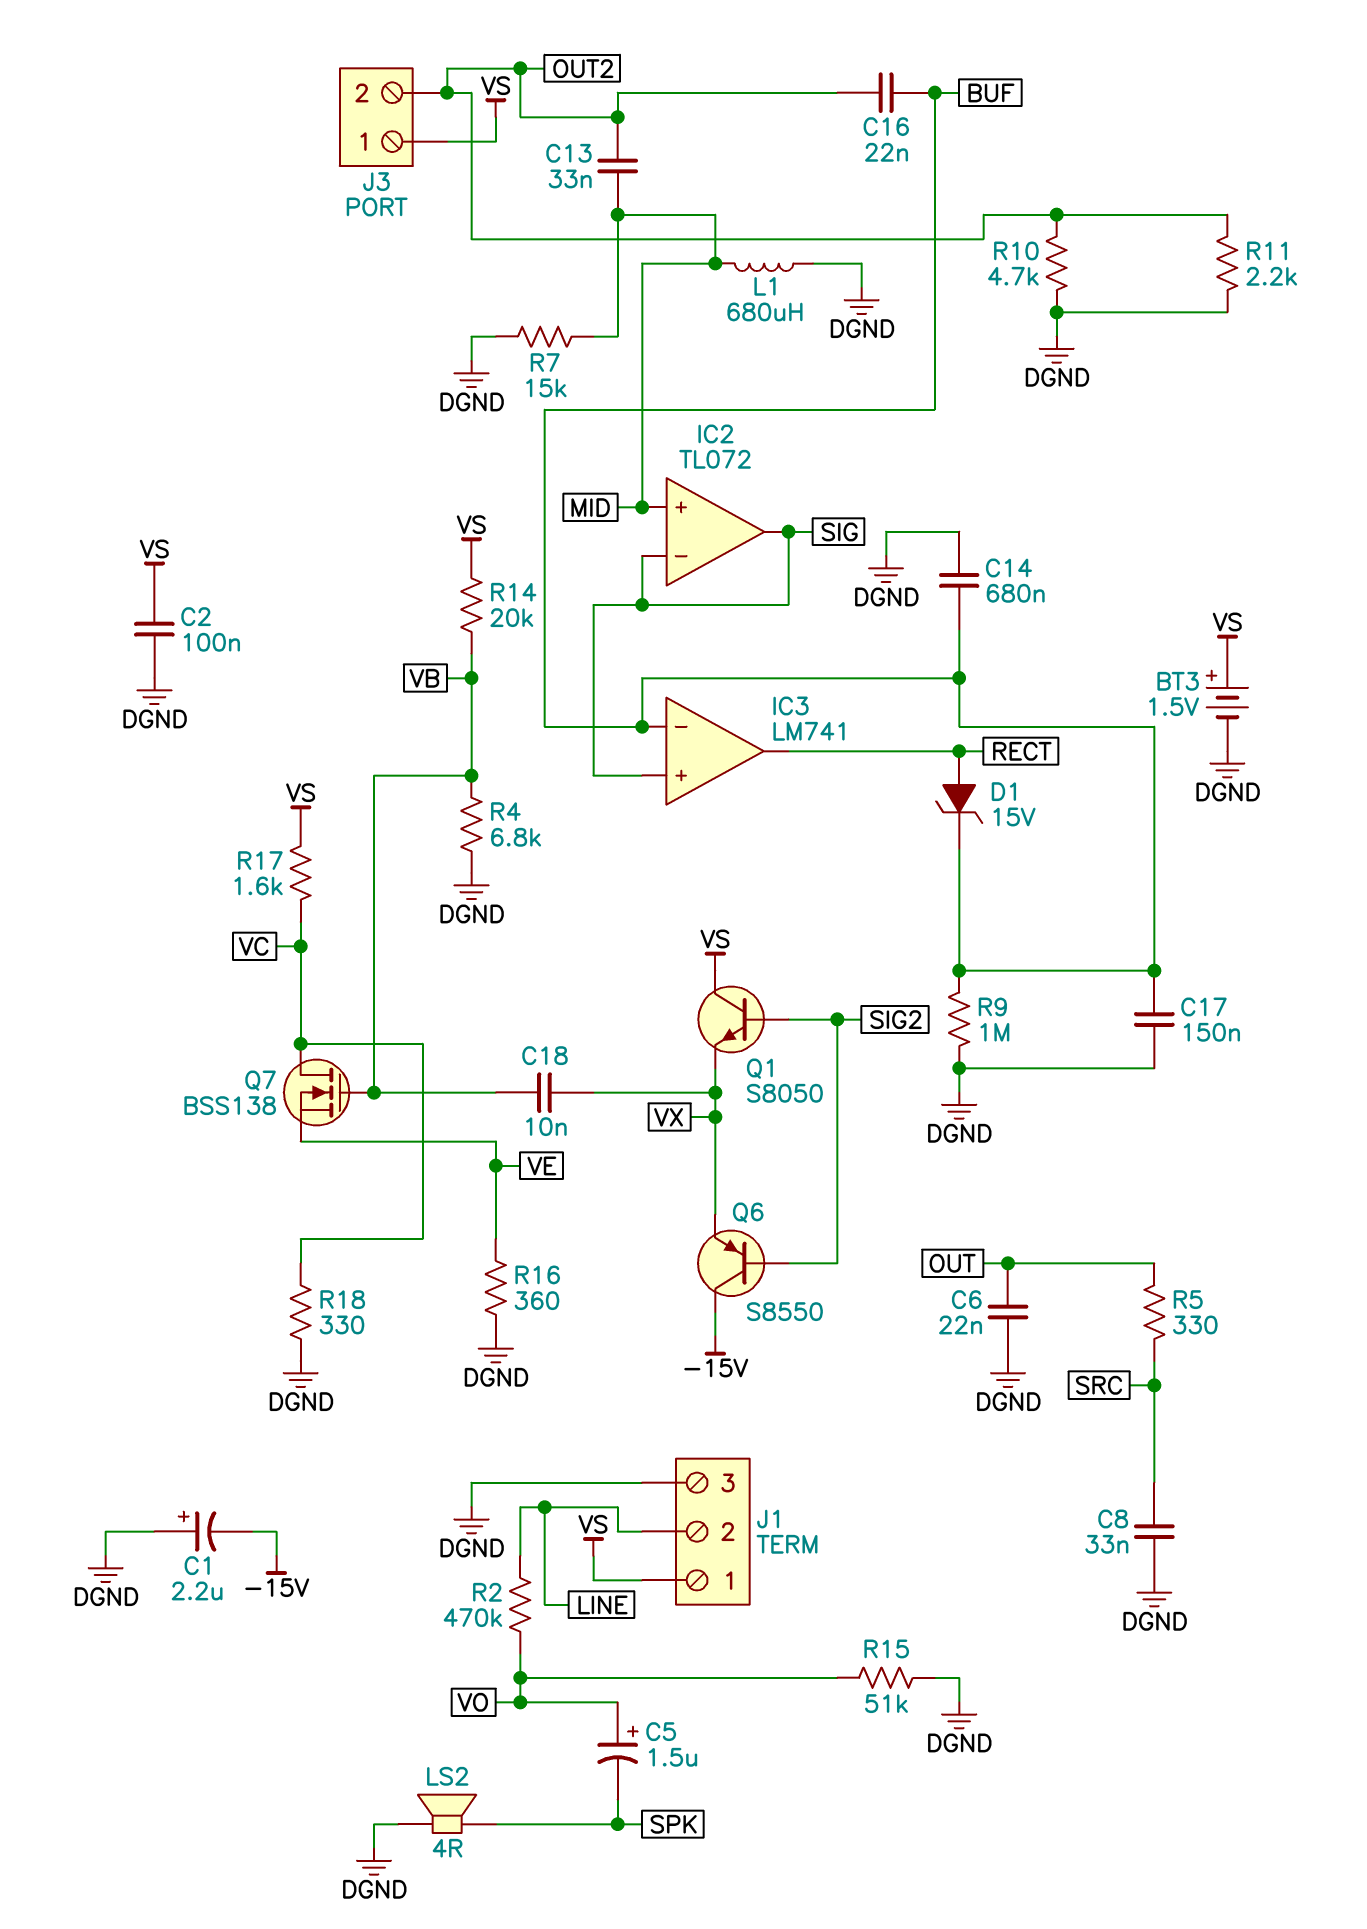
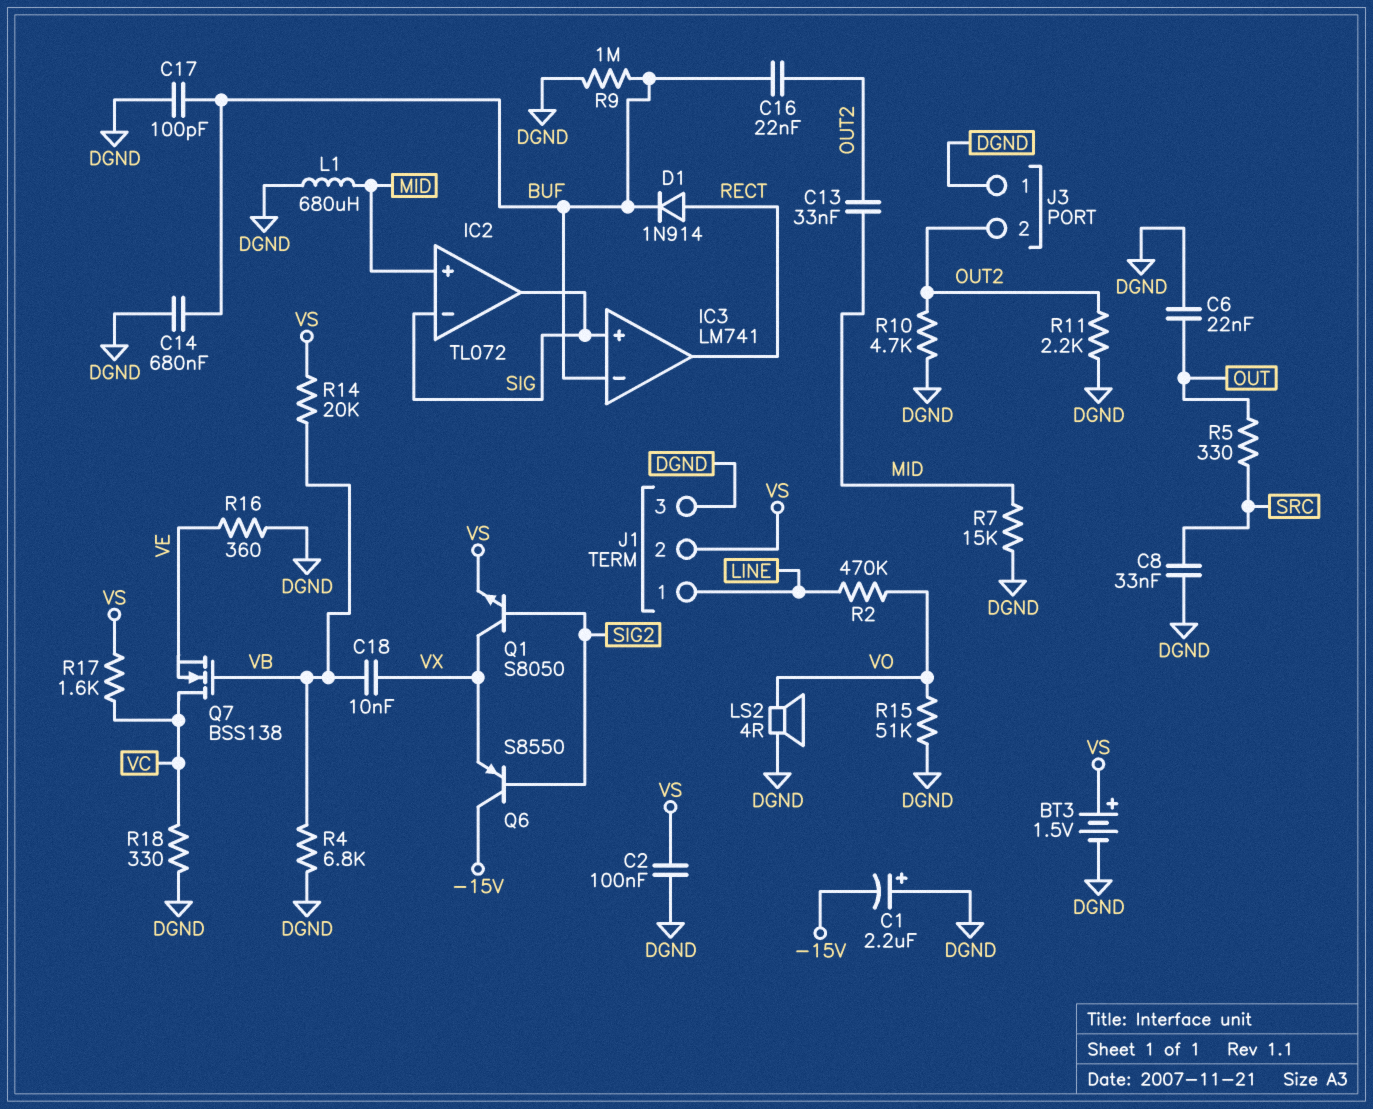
C5: 1.5uF (plus VO, minus SPK) -> none
C17: 150nF (BUF, DGND) -> 100pF (BUF, DGND)
D1: zener 15V (A RECT, K BUF) -> diode 1N914 (A RECT, K BUF)
J1 pin 1: VS -> LINE
J1 pin 2: LINE -> VS
J3 pin 1: VS -> DGND
LS2: speaker 4R (DGND, SPK) -> speaker 4R (DGND, VO)
Q1: NPN S8050 (B SIG2, C VS, E VX) -> NPN S8050 (B SIG2, C VX, E VS)

